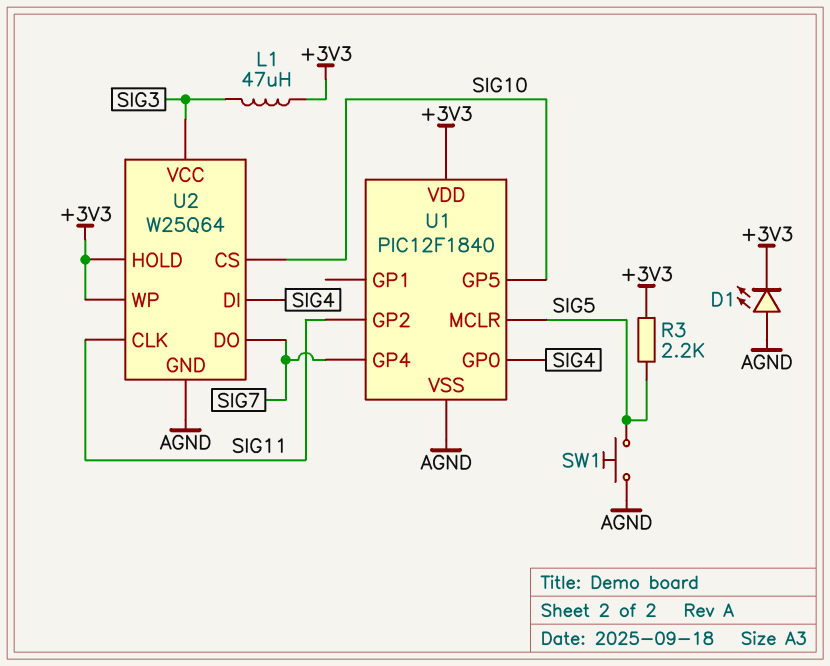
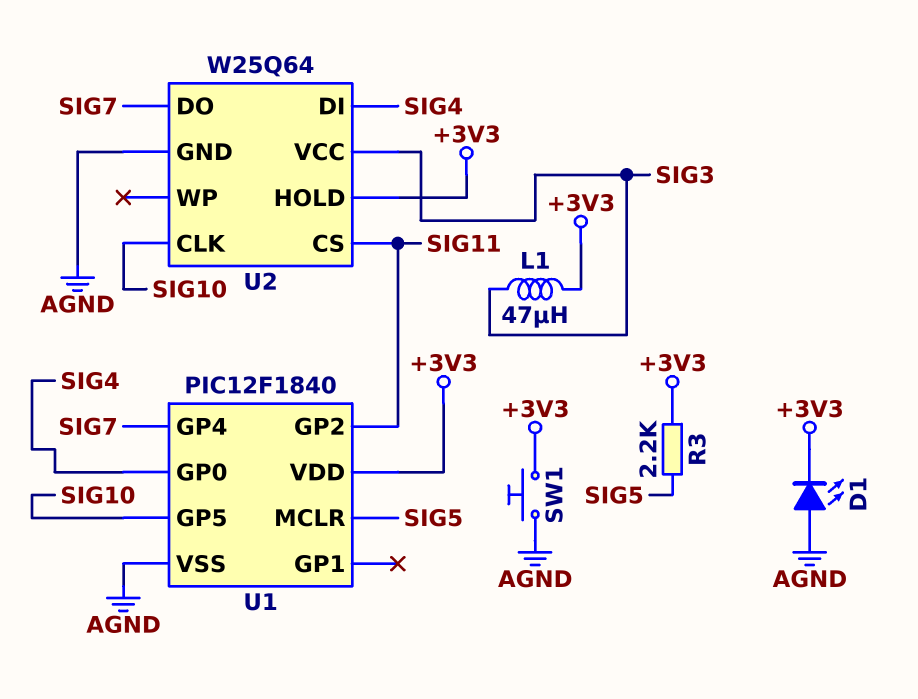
SW1: button (AGND, SIG5) -> button (+3V3, AGND)
U2 pin CLK: SIG11 -> SIG10
U2 pin CS: SIG10 -> SIG11
U2 pin WP: +3V3 -> none

